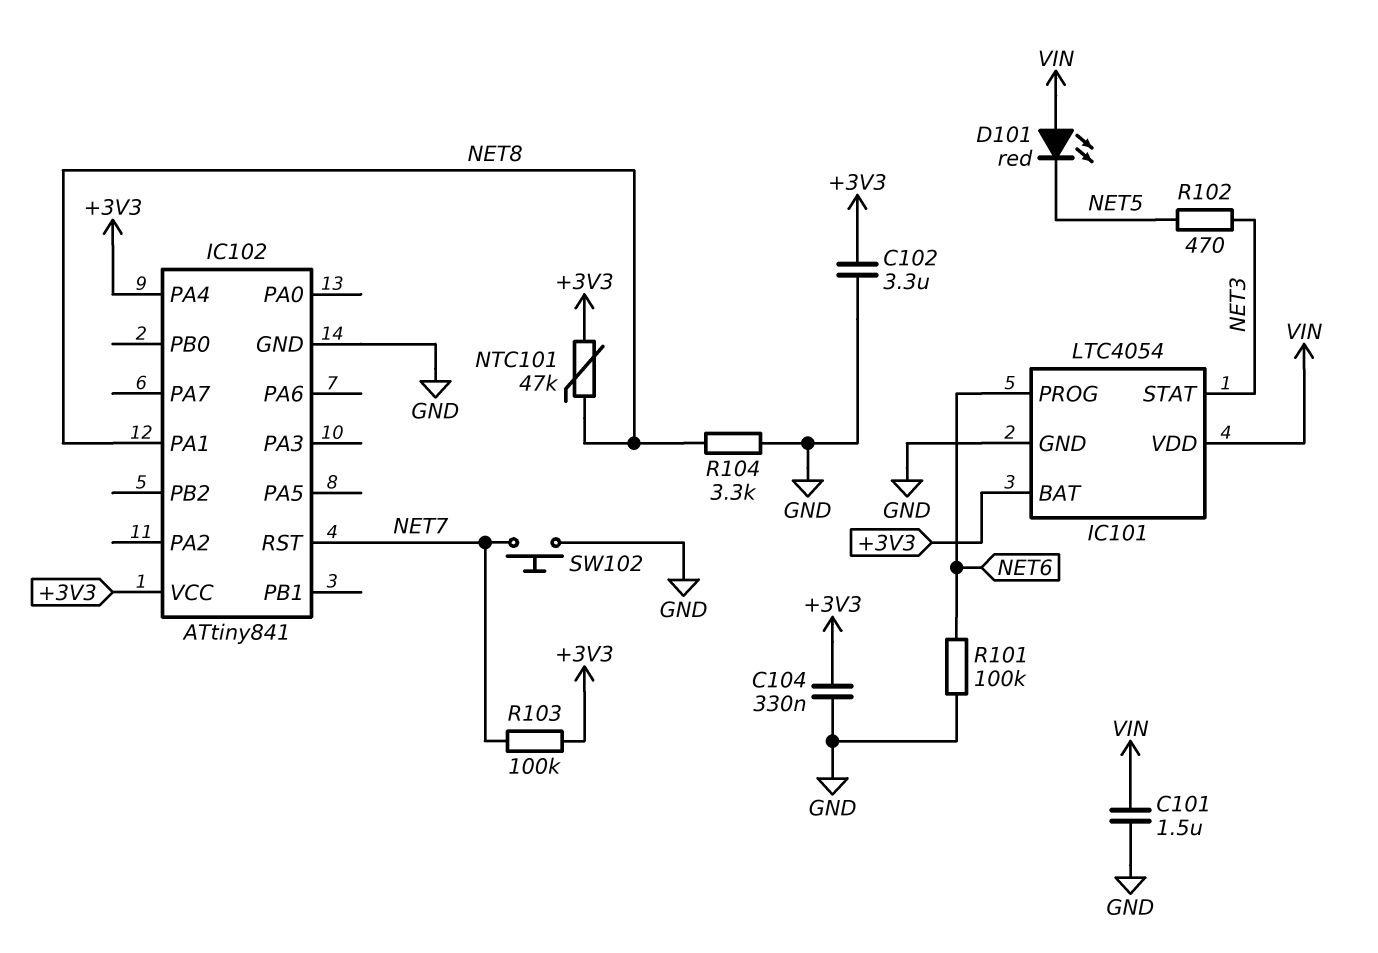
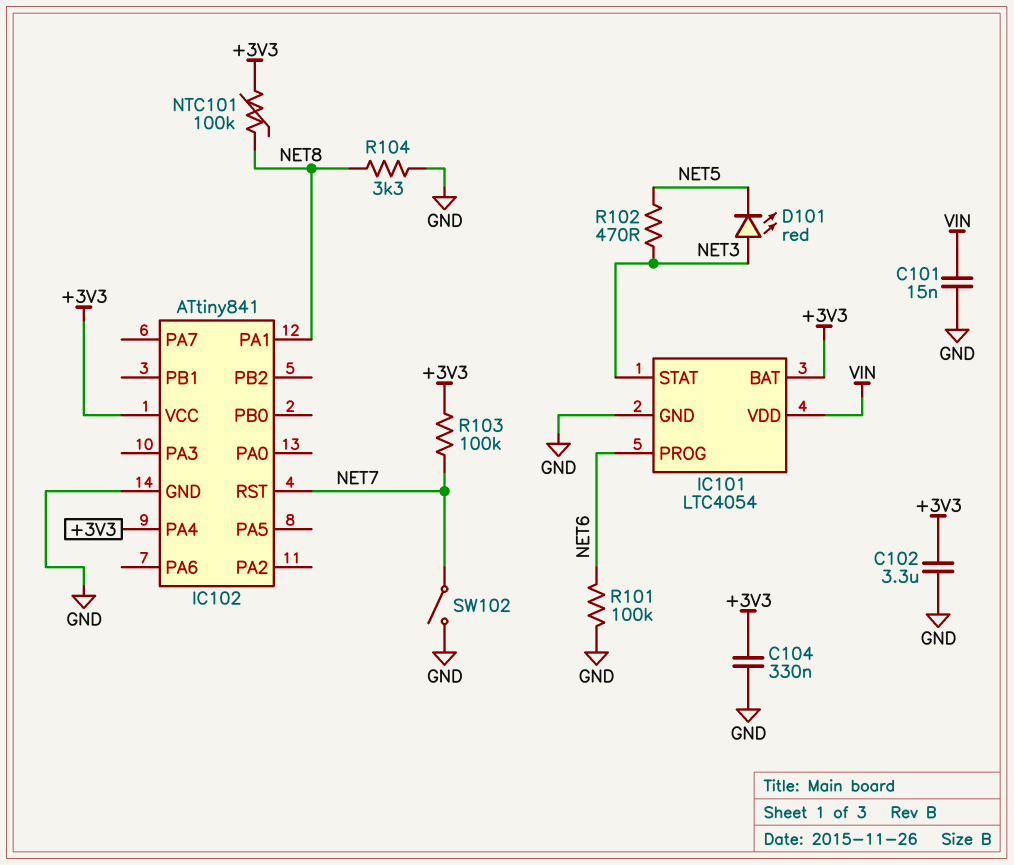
C101: 1.5uF (GND, VIN) -> 15nF (GND, VIN)
D101: LED red (A VIN, K NET5) -> LED red (A NET3, K NET5)
NTC101: 47k (+3V3, NET8) -> 100k (+3V3, NET8)
SW102: button (GND, NET7) -> switch (GND, NET7)

